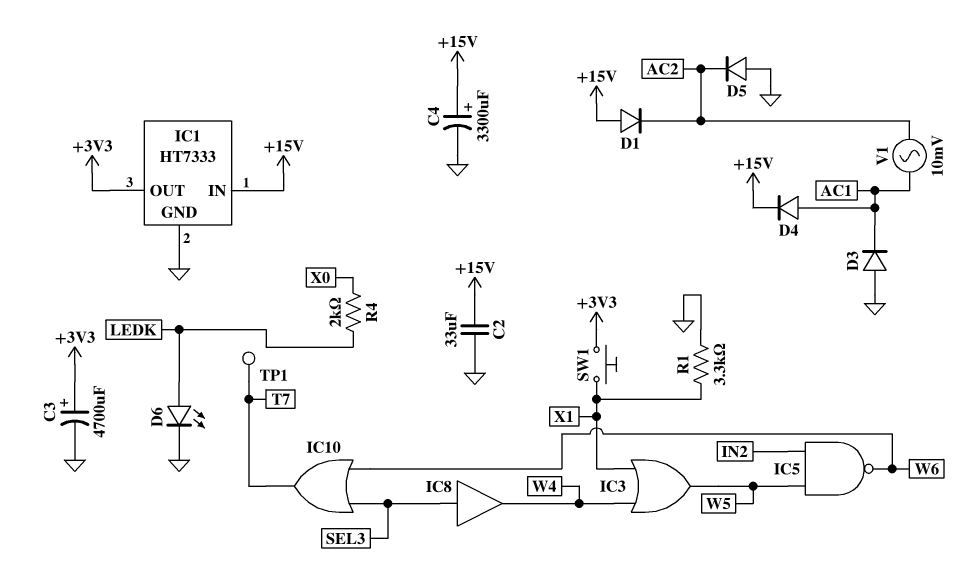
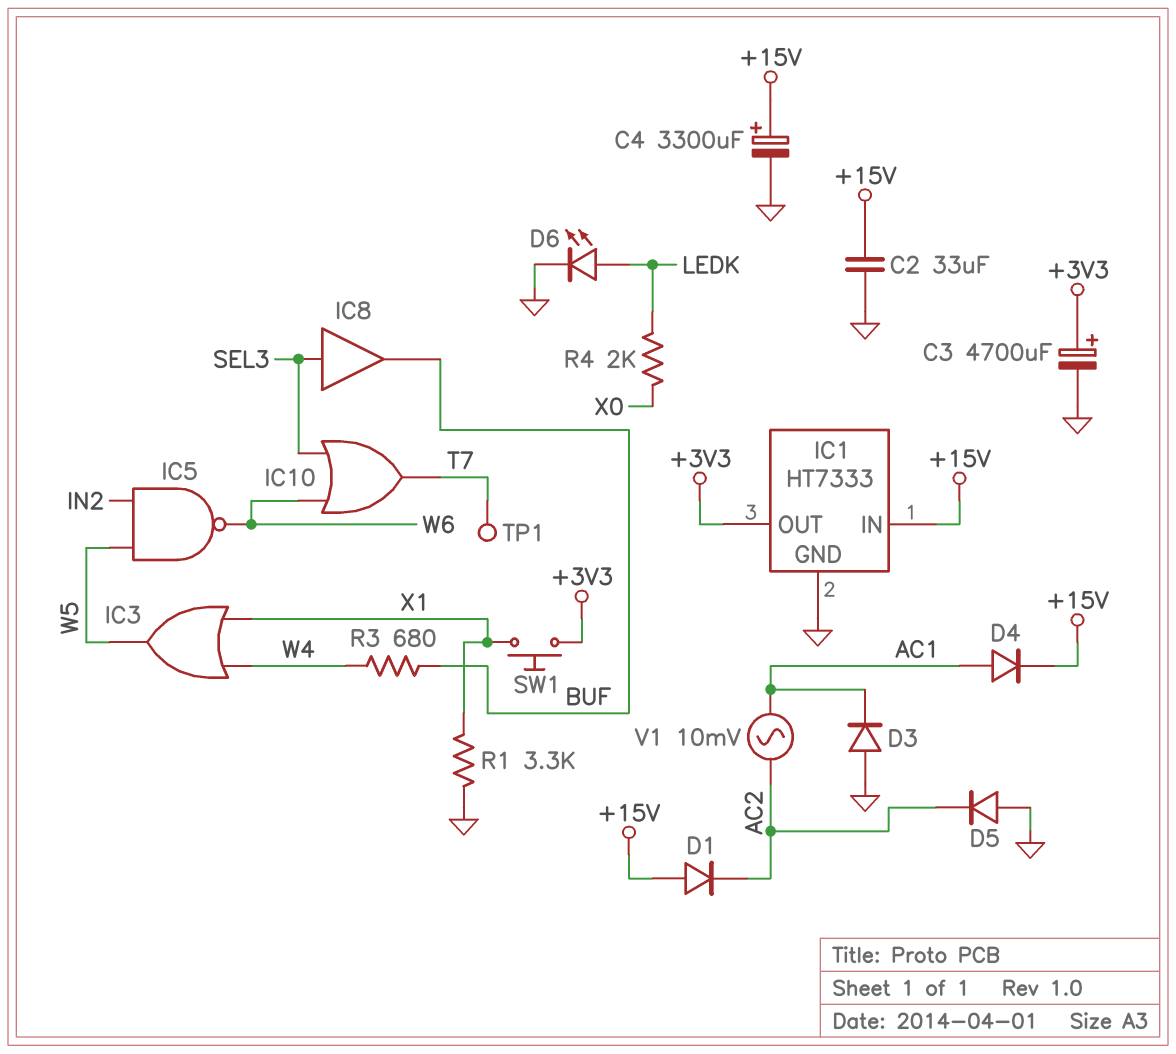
IC8: buffer (in SEL3, out W4) -> buffer (in SEL3, out BUF)
R3: none -> 680 (BUF, W4)

